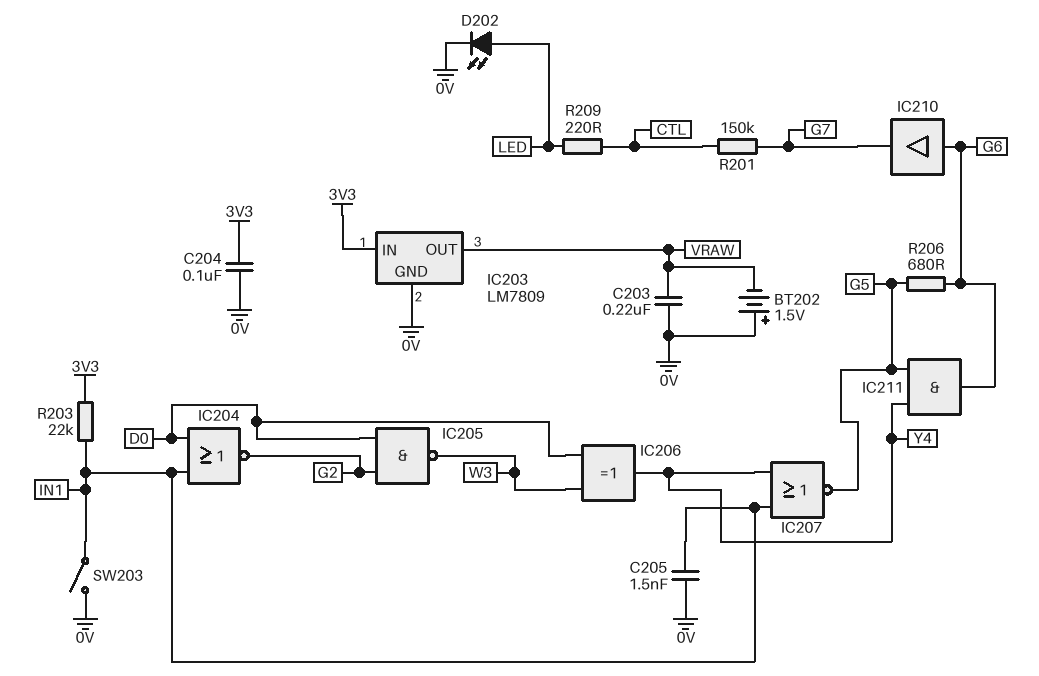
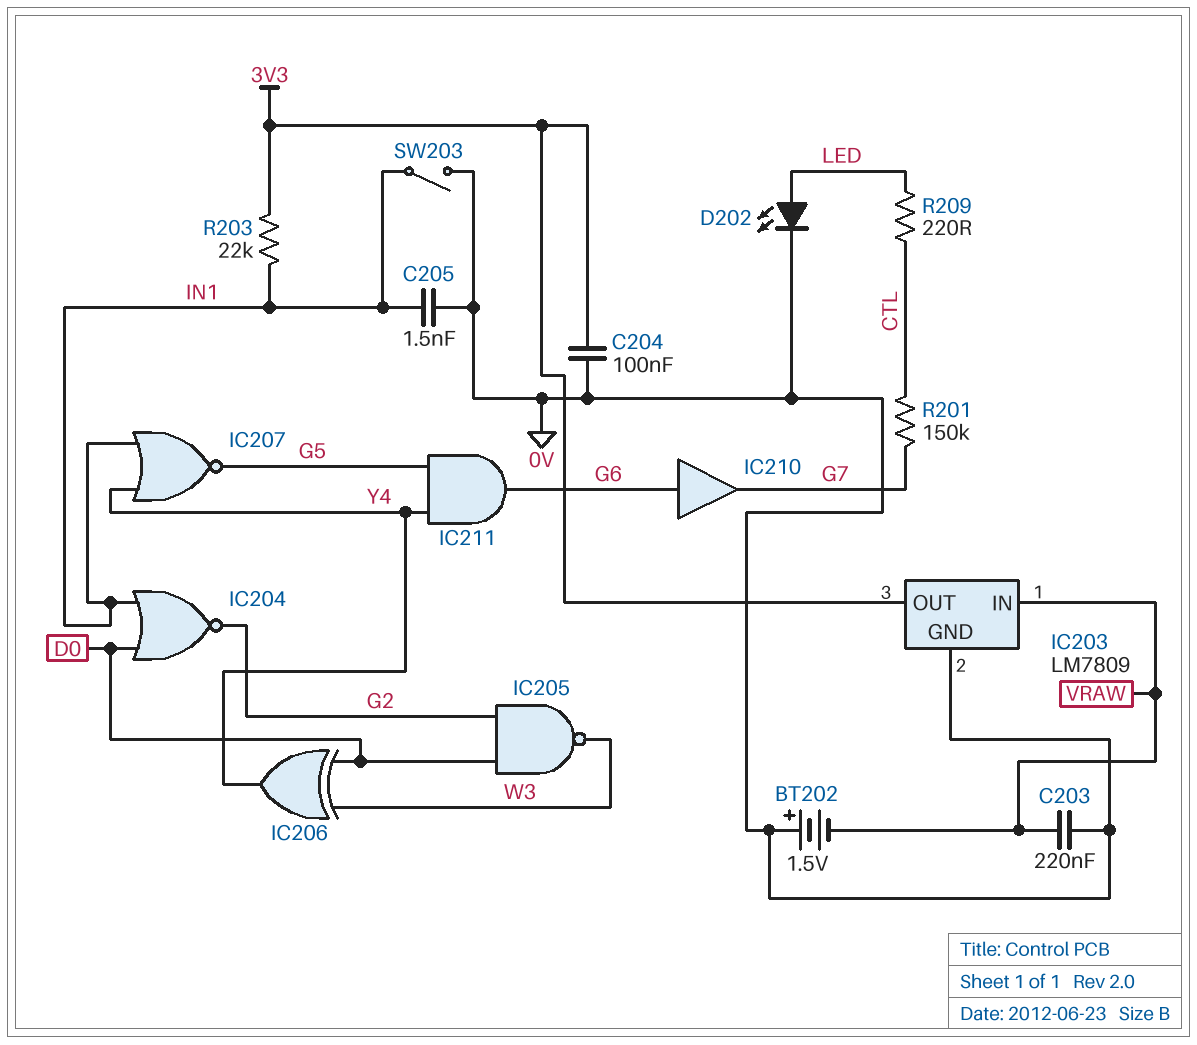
IC203 pin IN: 3V3 -> VRAW
IC203 pin OUT: VRAW -> 3V3
R206: 680 (G5, G6) -> none

